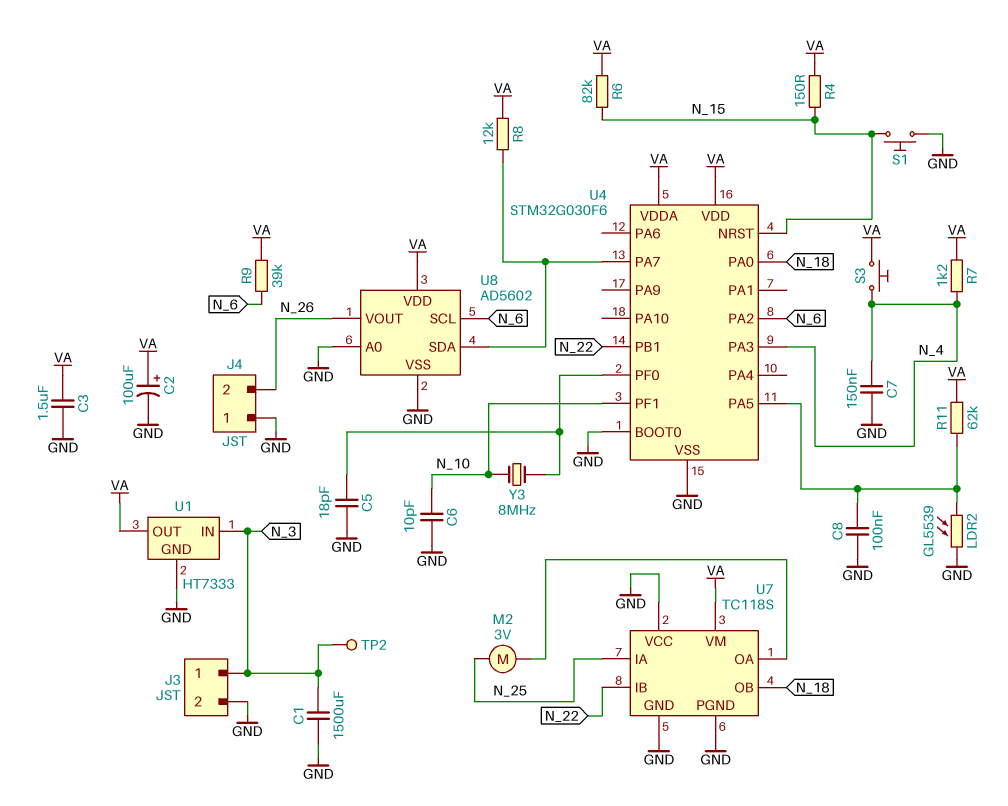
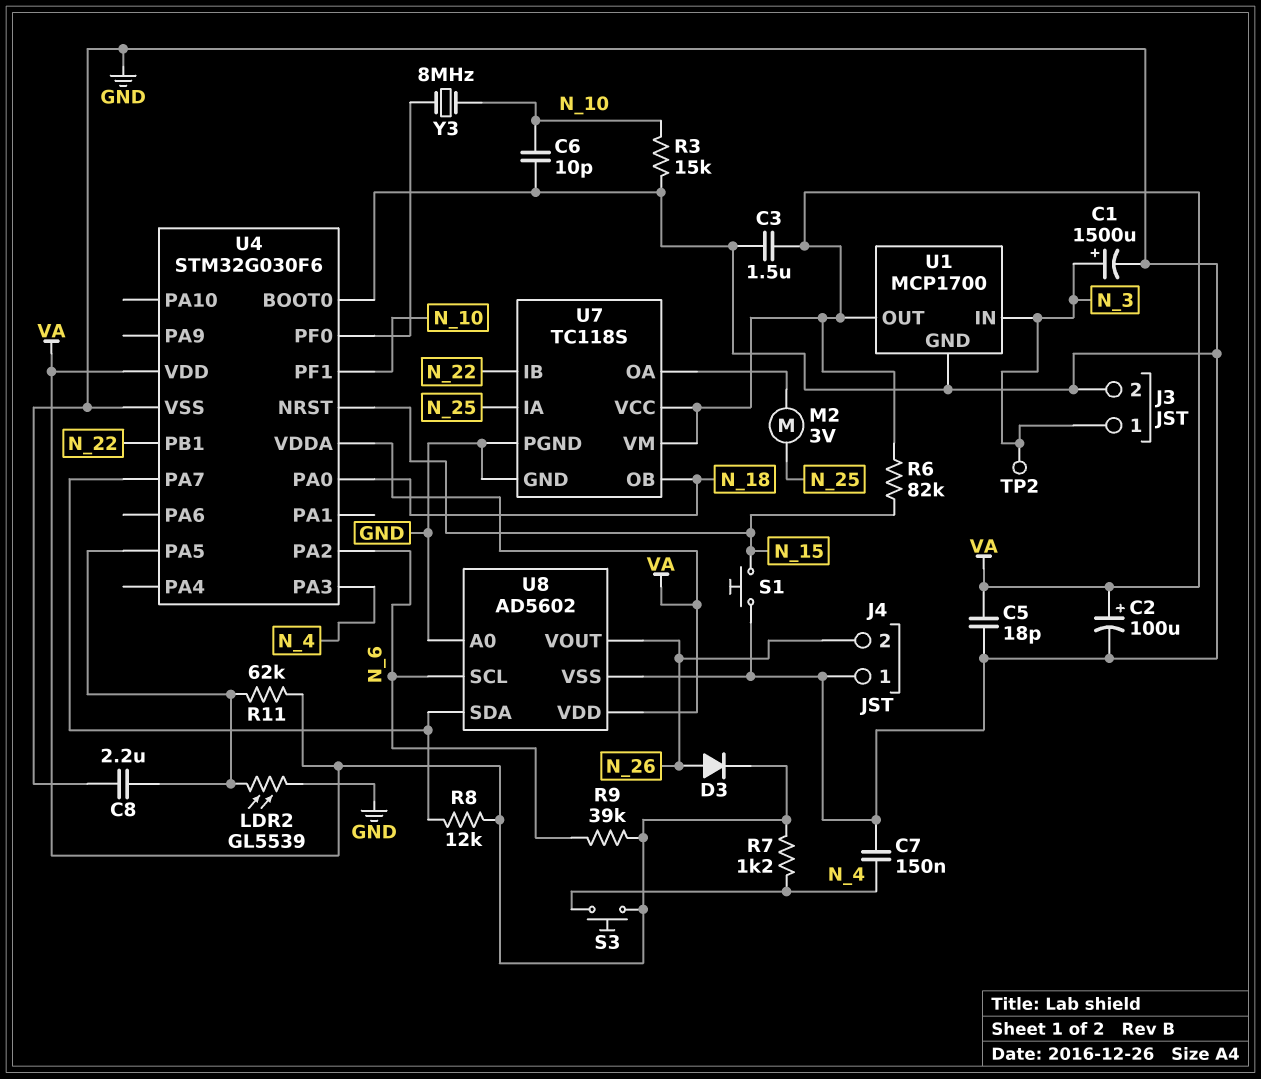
C1: 1500uF (GND, N_3) -> 1500uF (plus N_3, minus GND)
C5: 18pF (GND, U4/PF0) -> 18pF (GND, VA)
C8: 100nF (GND, U4/PA5) -> 2.2uF (GND, U4/PA5)
D3: none -> diode (A N_26, K VA)
R3: none -> 15k (GND, N_10)
R4: 150 (N_15, VA) -> none
U1: HT7333 -> MCP1700
U7 pin VCC: GND -> VA

